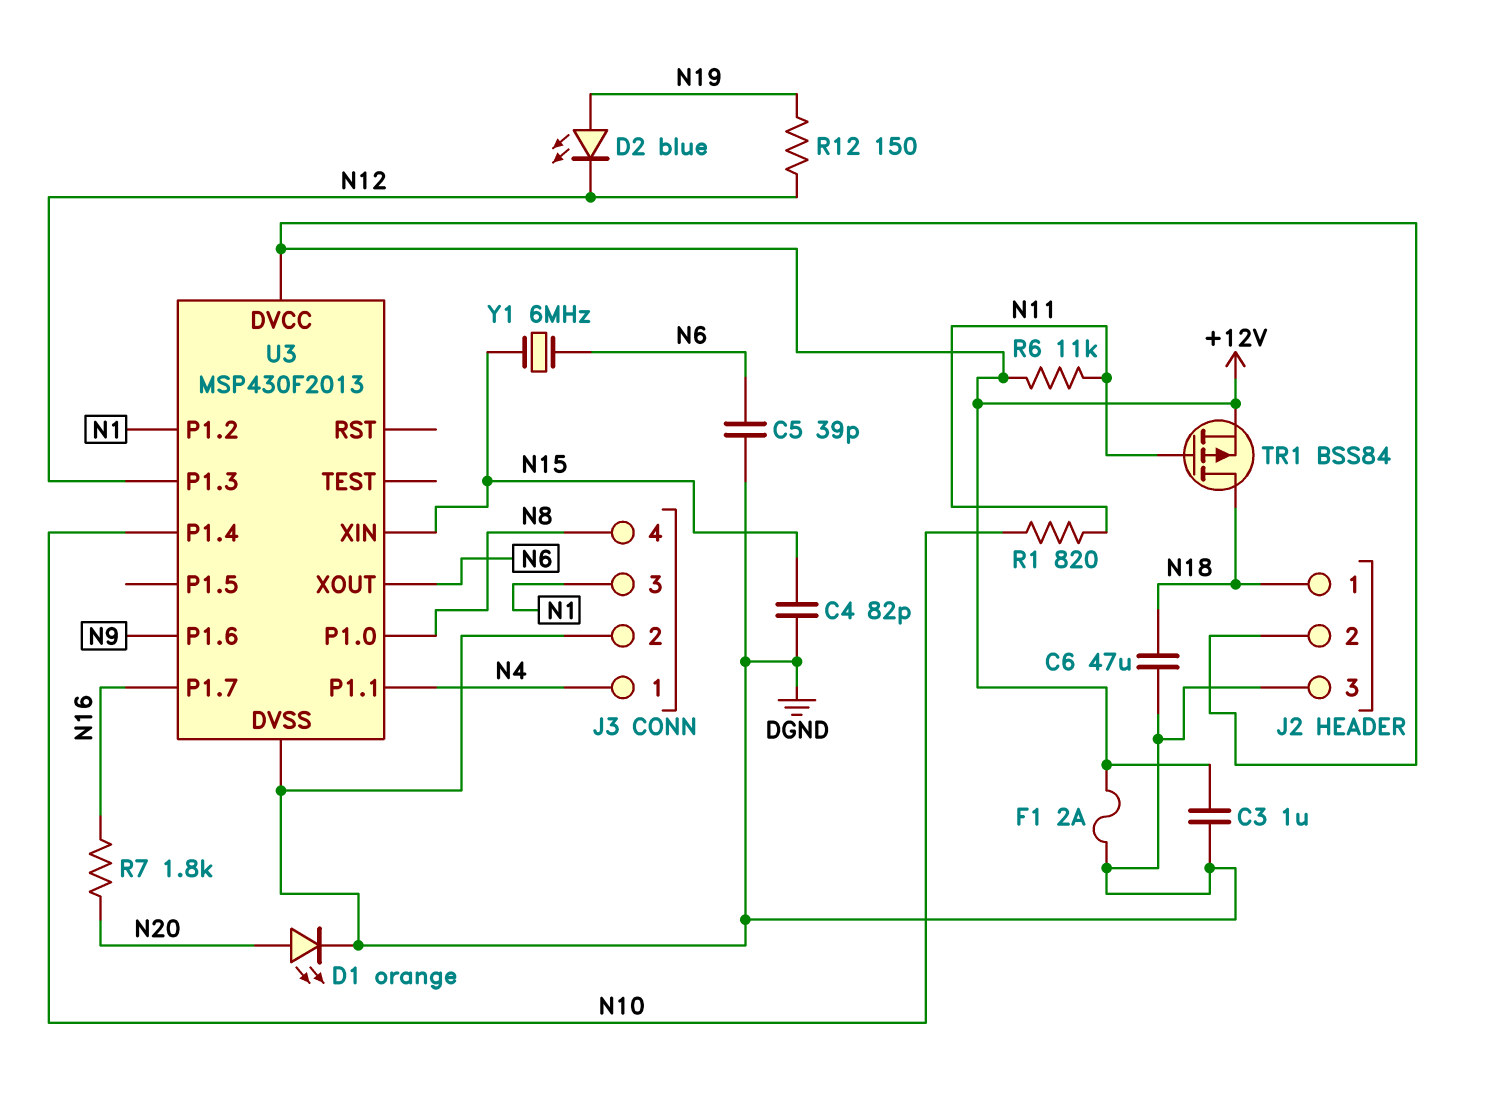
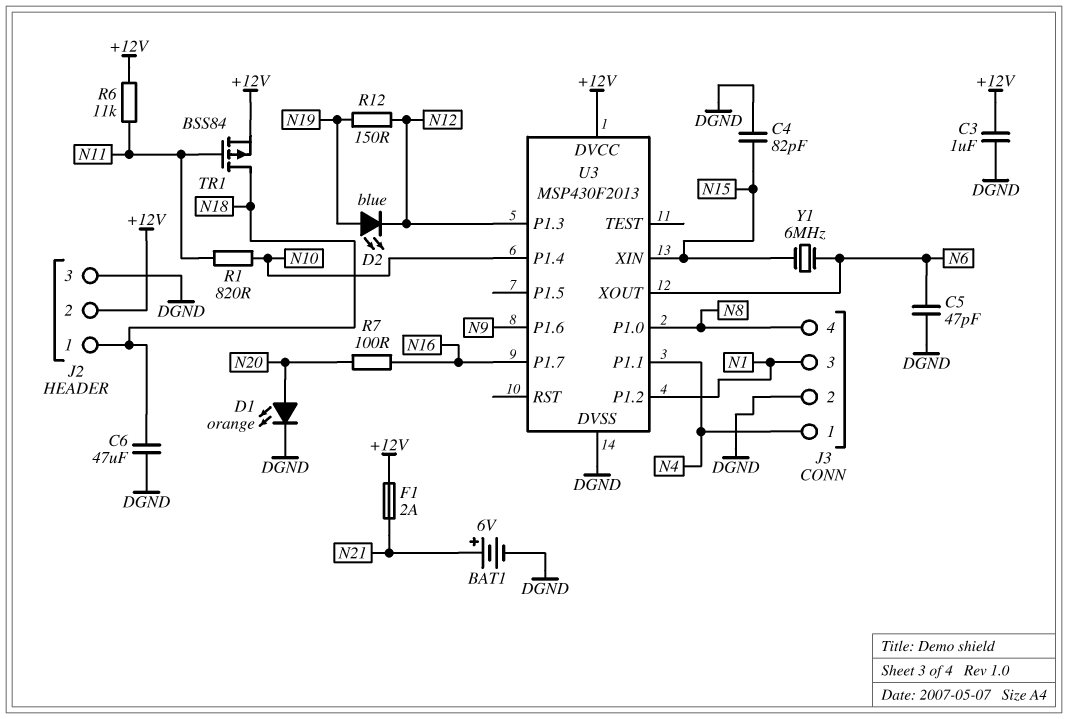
BAT1: none -> 6V (plus N21, minus DGND)
C5: 39pF (DGND, N6) -> 47pF (DGND, N6)
F1: 2A (+12V, DGND) -> 2A (+12V, N21)
R7: 1.8k (N16, N20) -> 100 (N16, N20)

